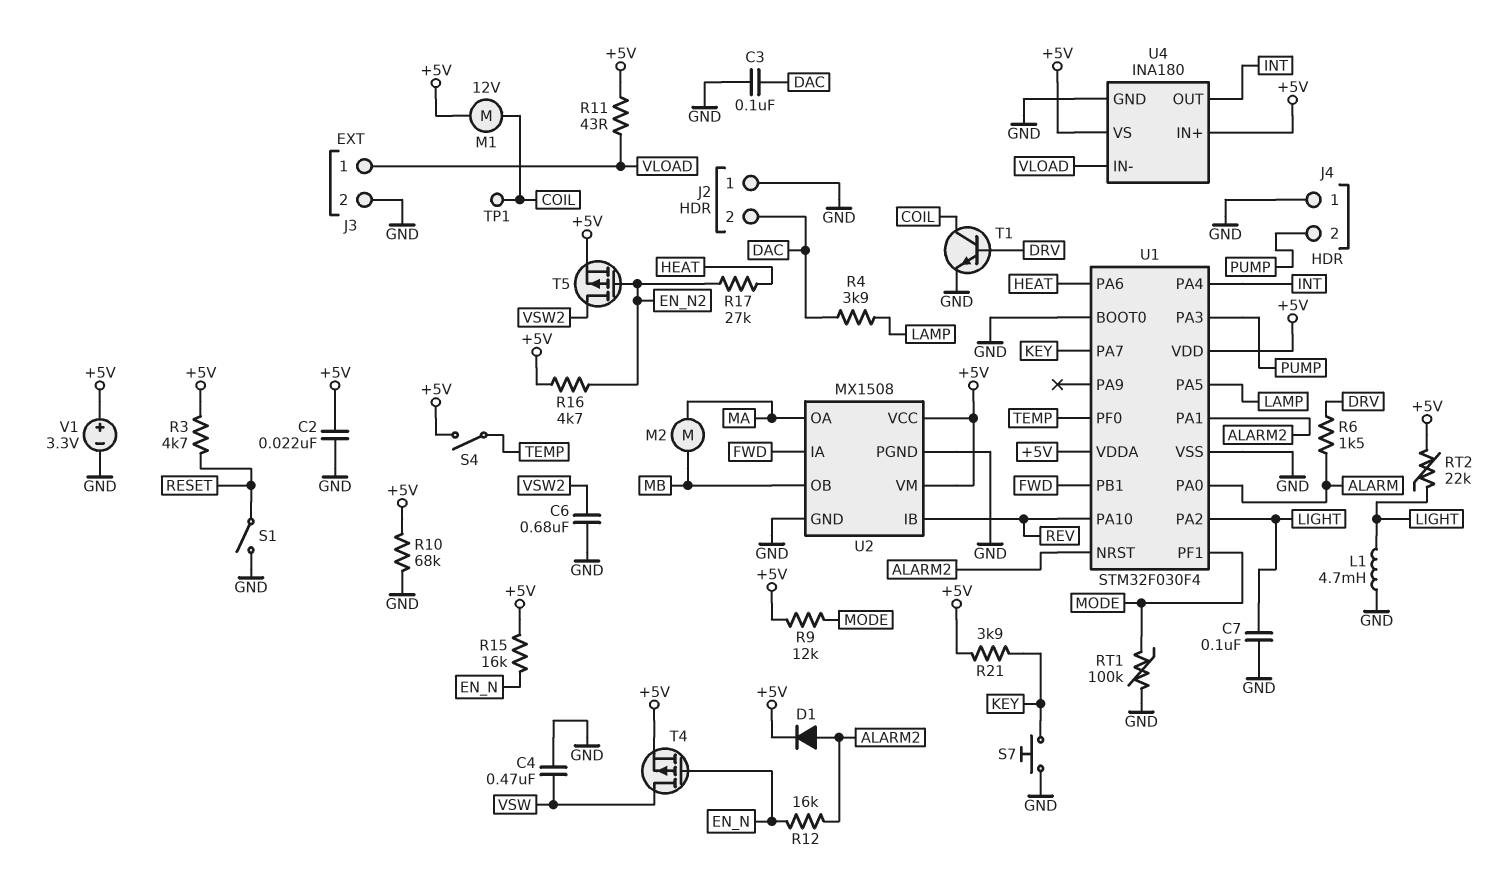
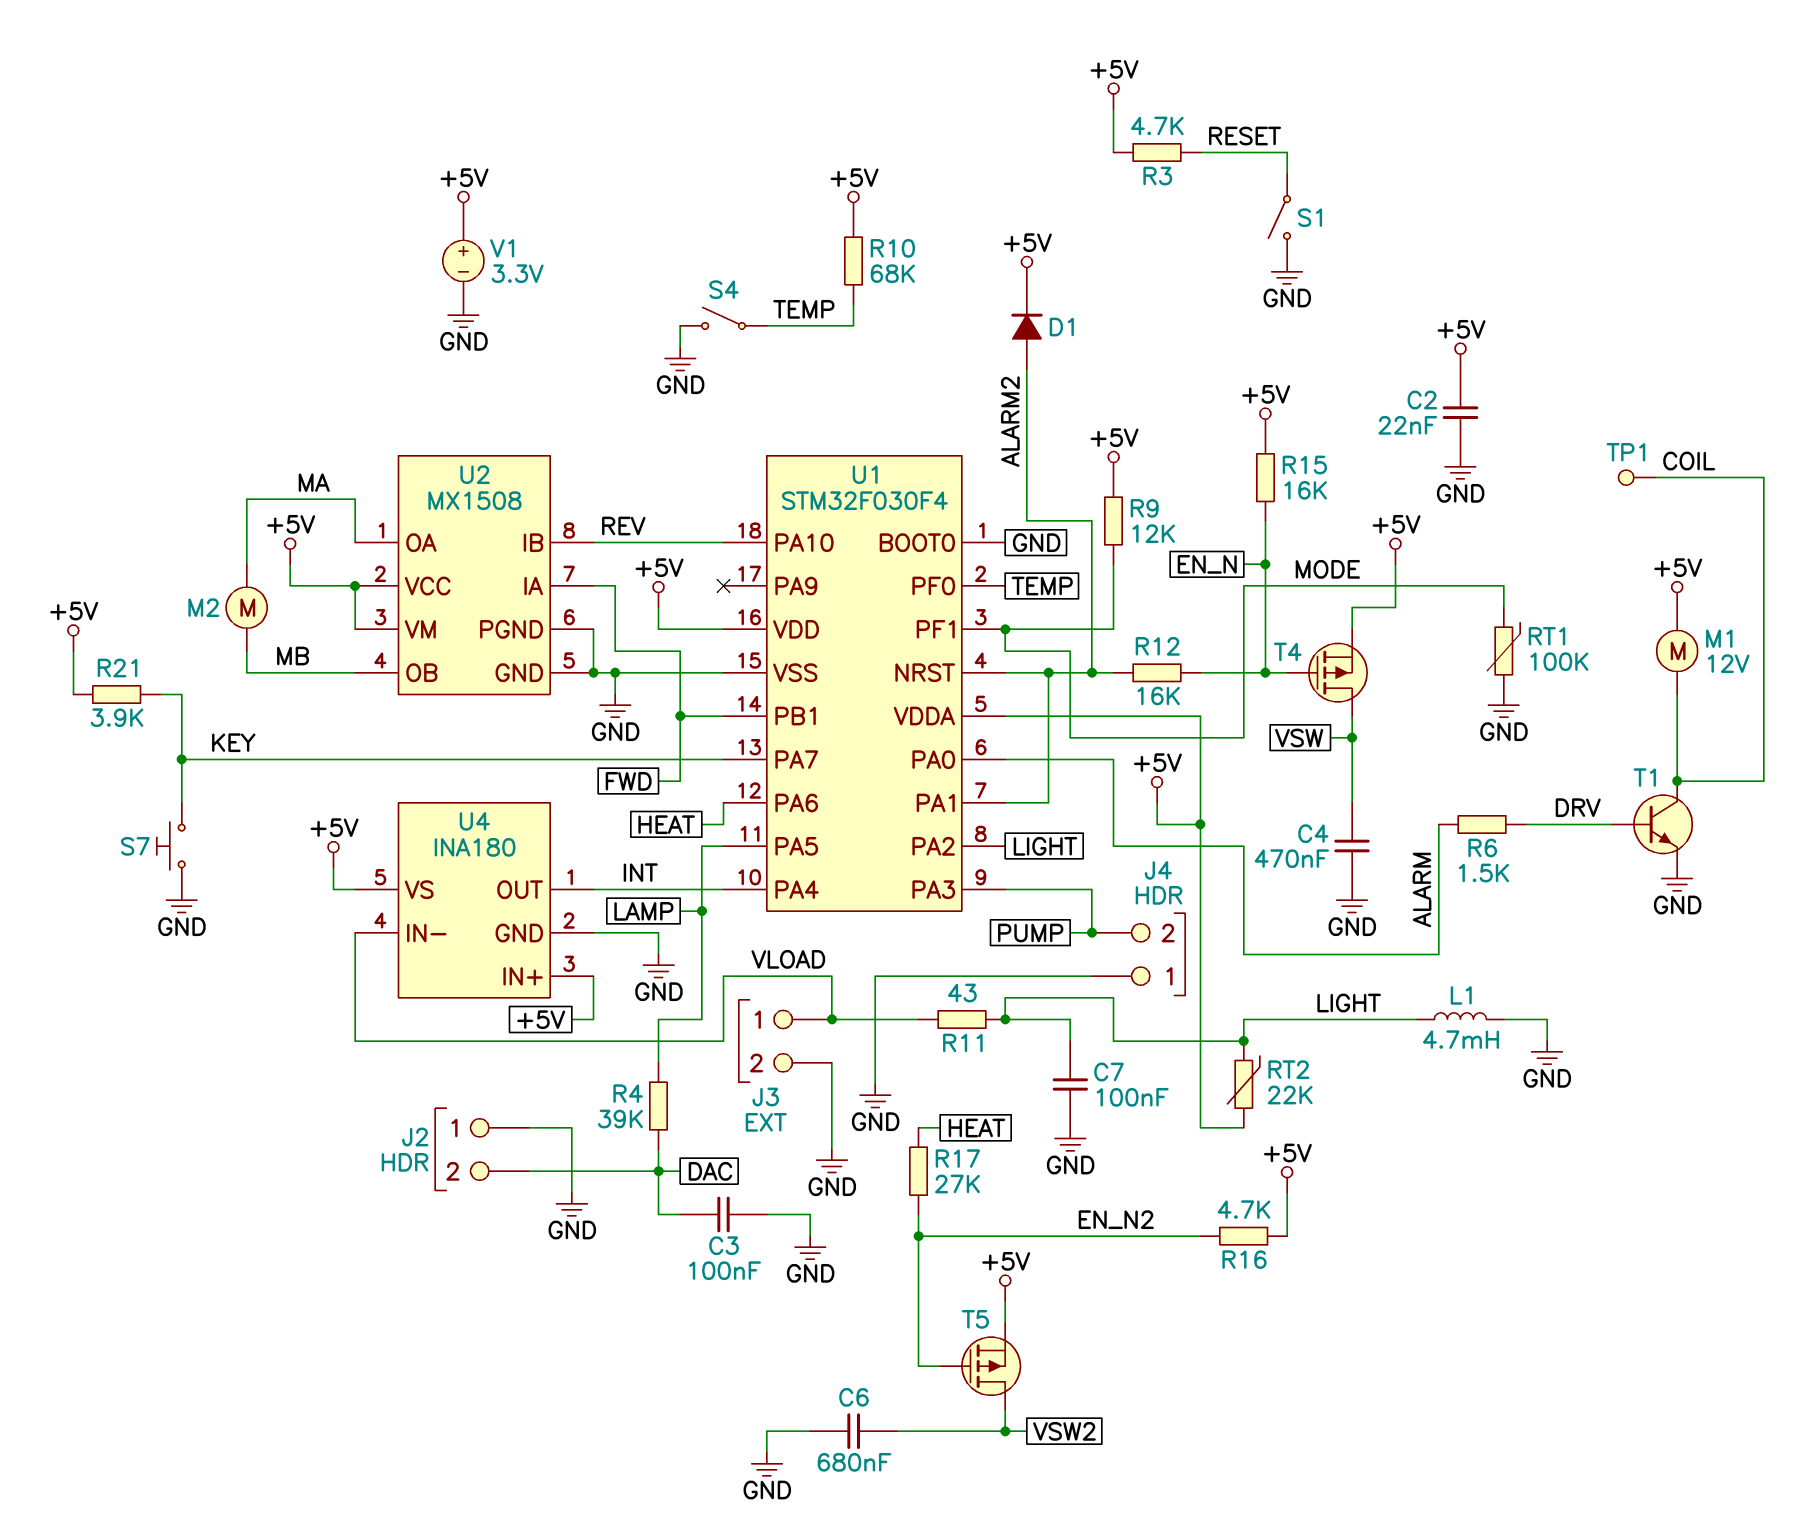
R4: 3.9k (DAC, LAMP) -> 39k (DAC, LAMP)
R10: 68k (+5V, GND) -> 68k (+5V, TEMP)
R11: 43 (+5V, VLOAD) -> 43 (LIGHT, VLOAD)
S4: switch (+5V, TEMP) -> switch (GND, TEMP)

